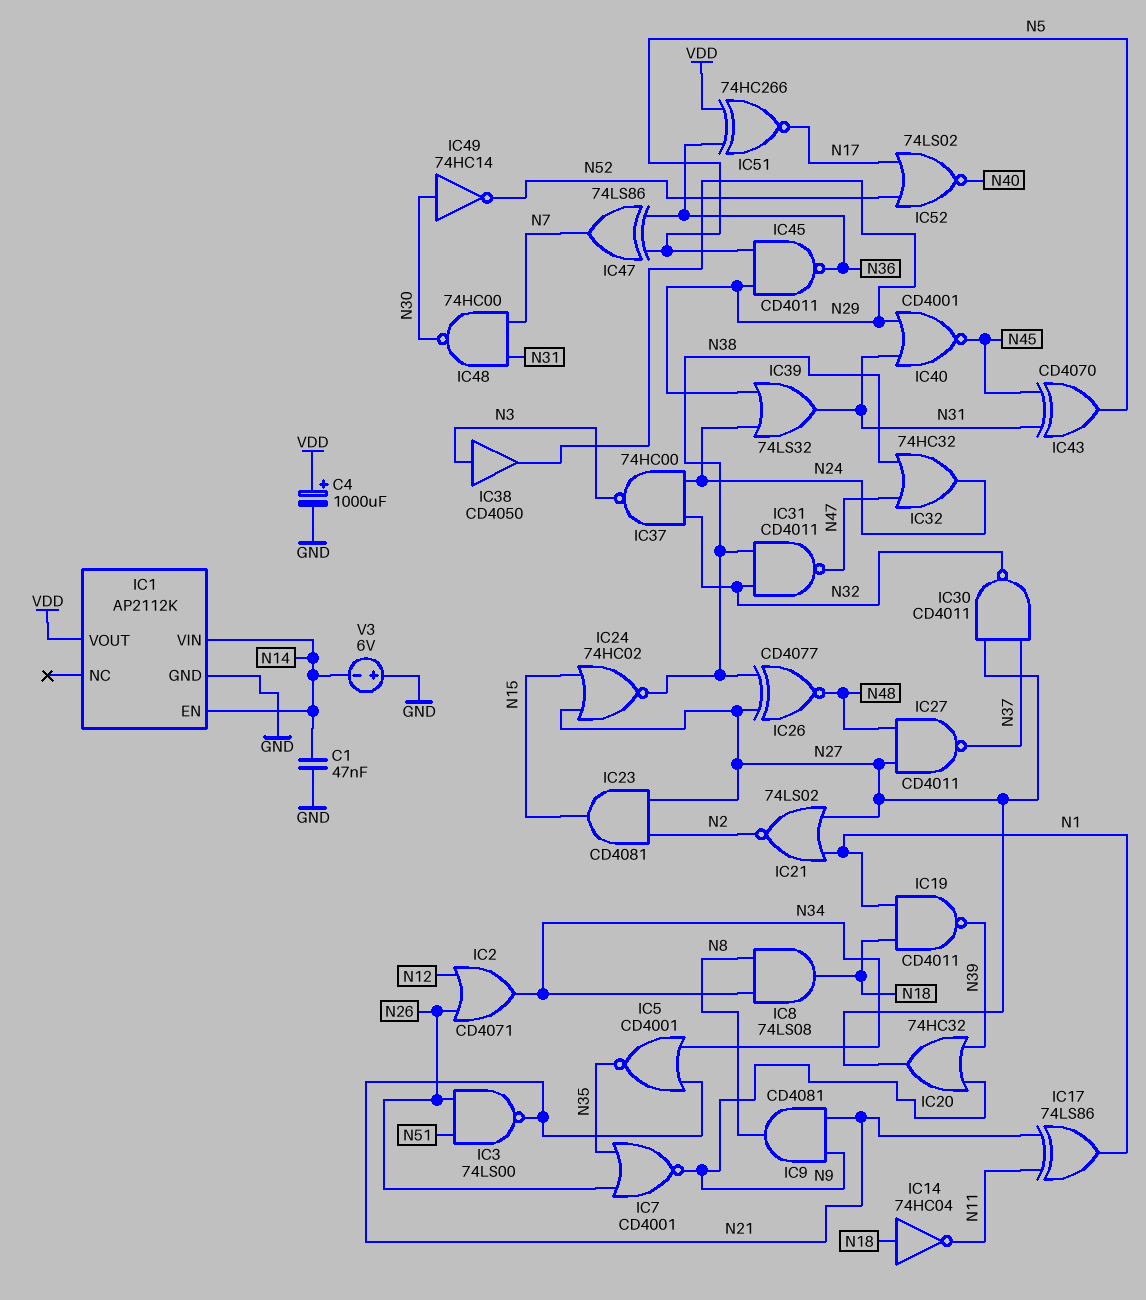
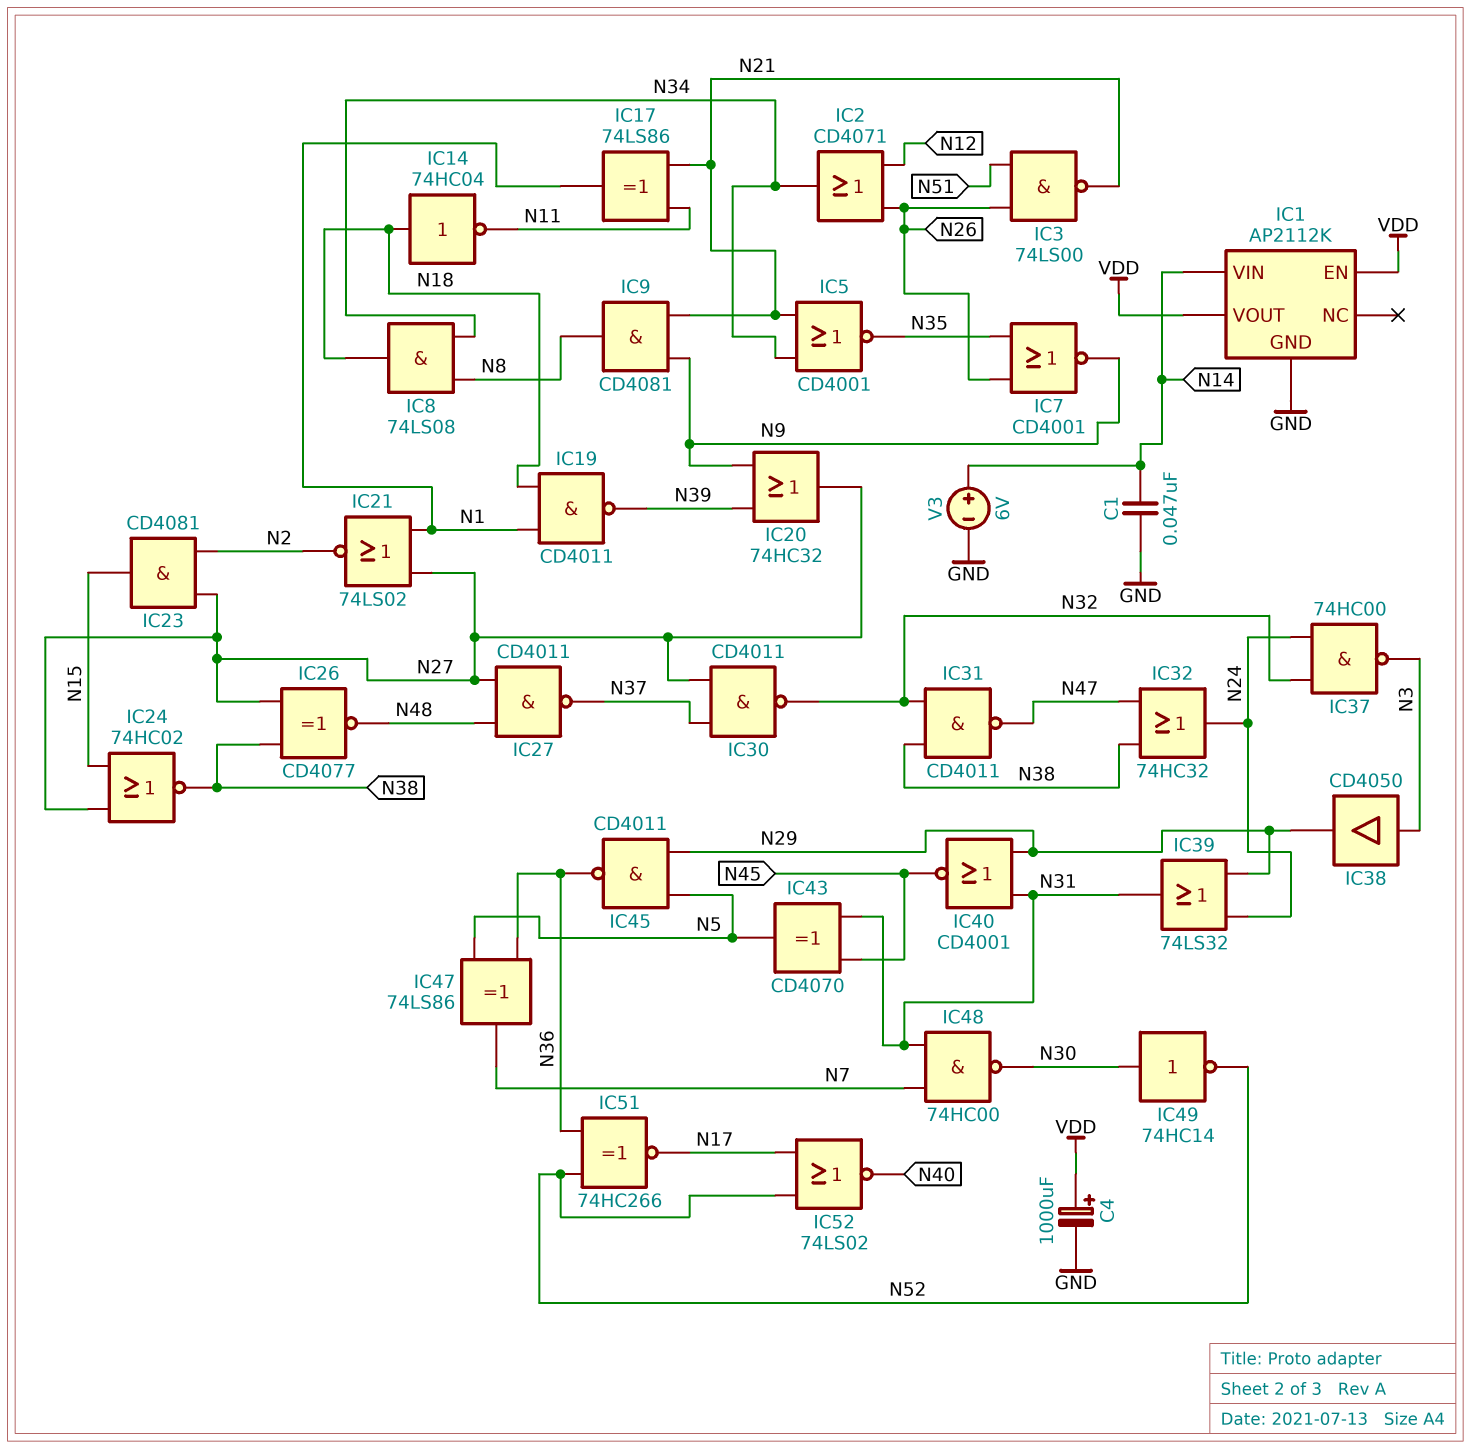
IC1 pin EN: N14 -> VDD
IC51: XNOR 74HC266 (in N36, in VDD, out N17) -> XNOR 74HC266 (in N36, in N52, out N17)
V3: 6V (plus GND, minus N14) -> 6V (plus N14, minus GND)

